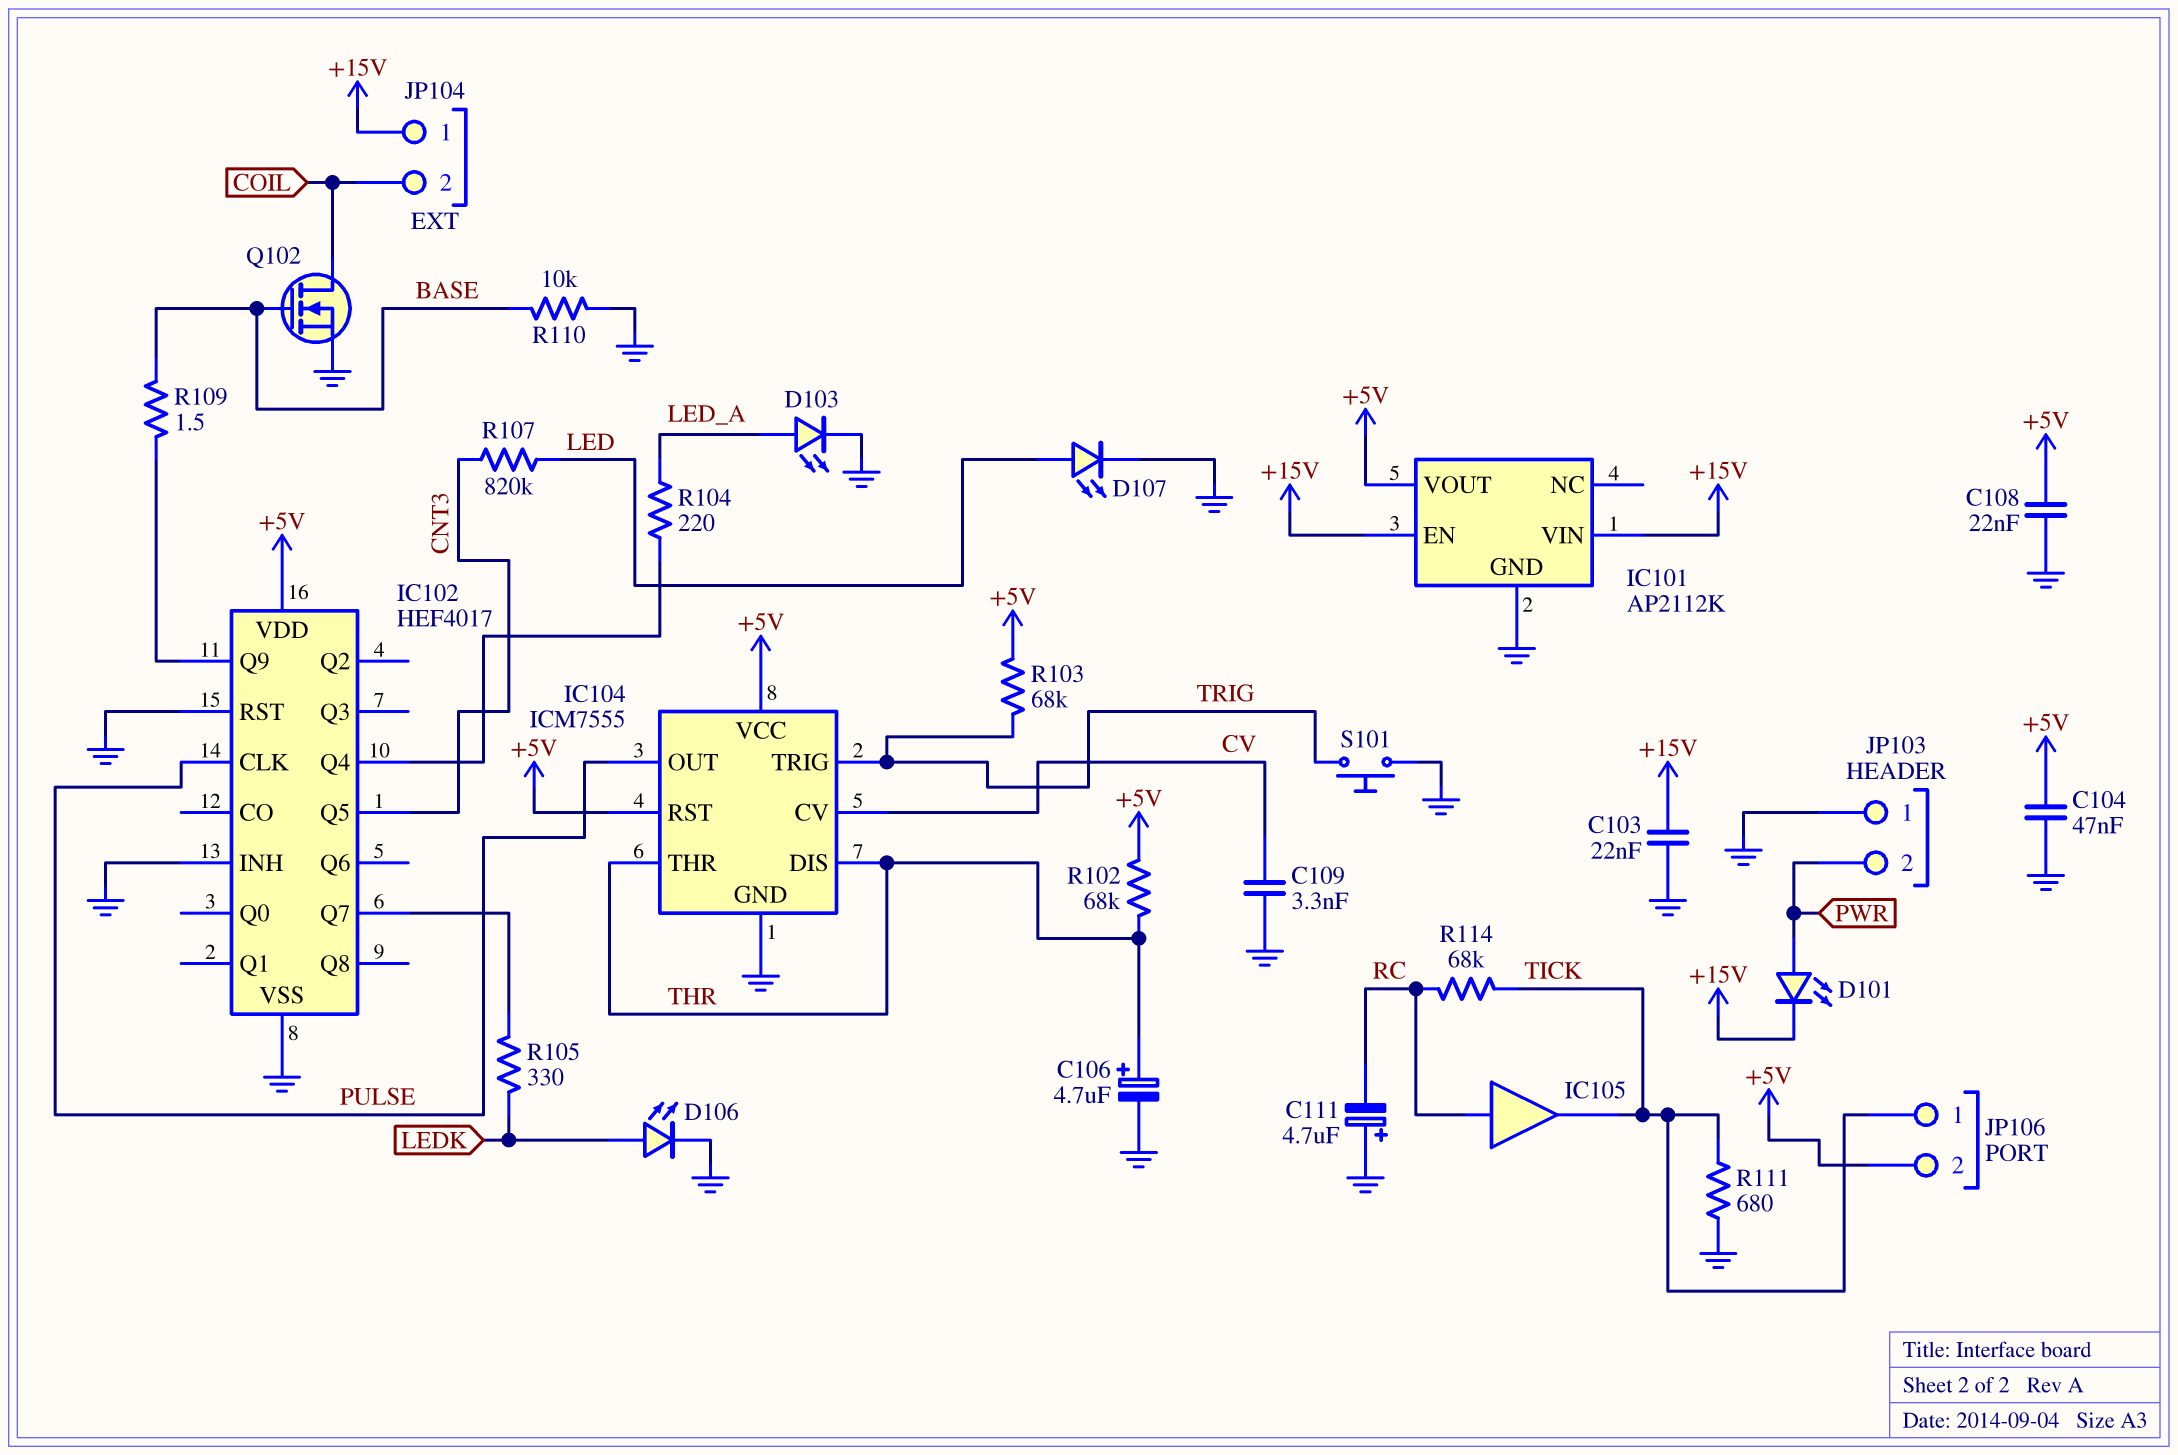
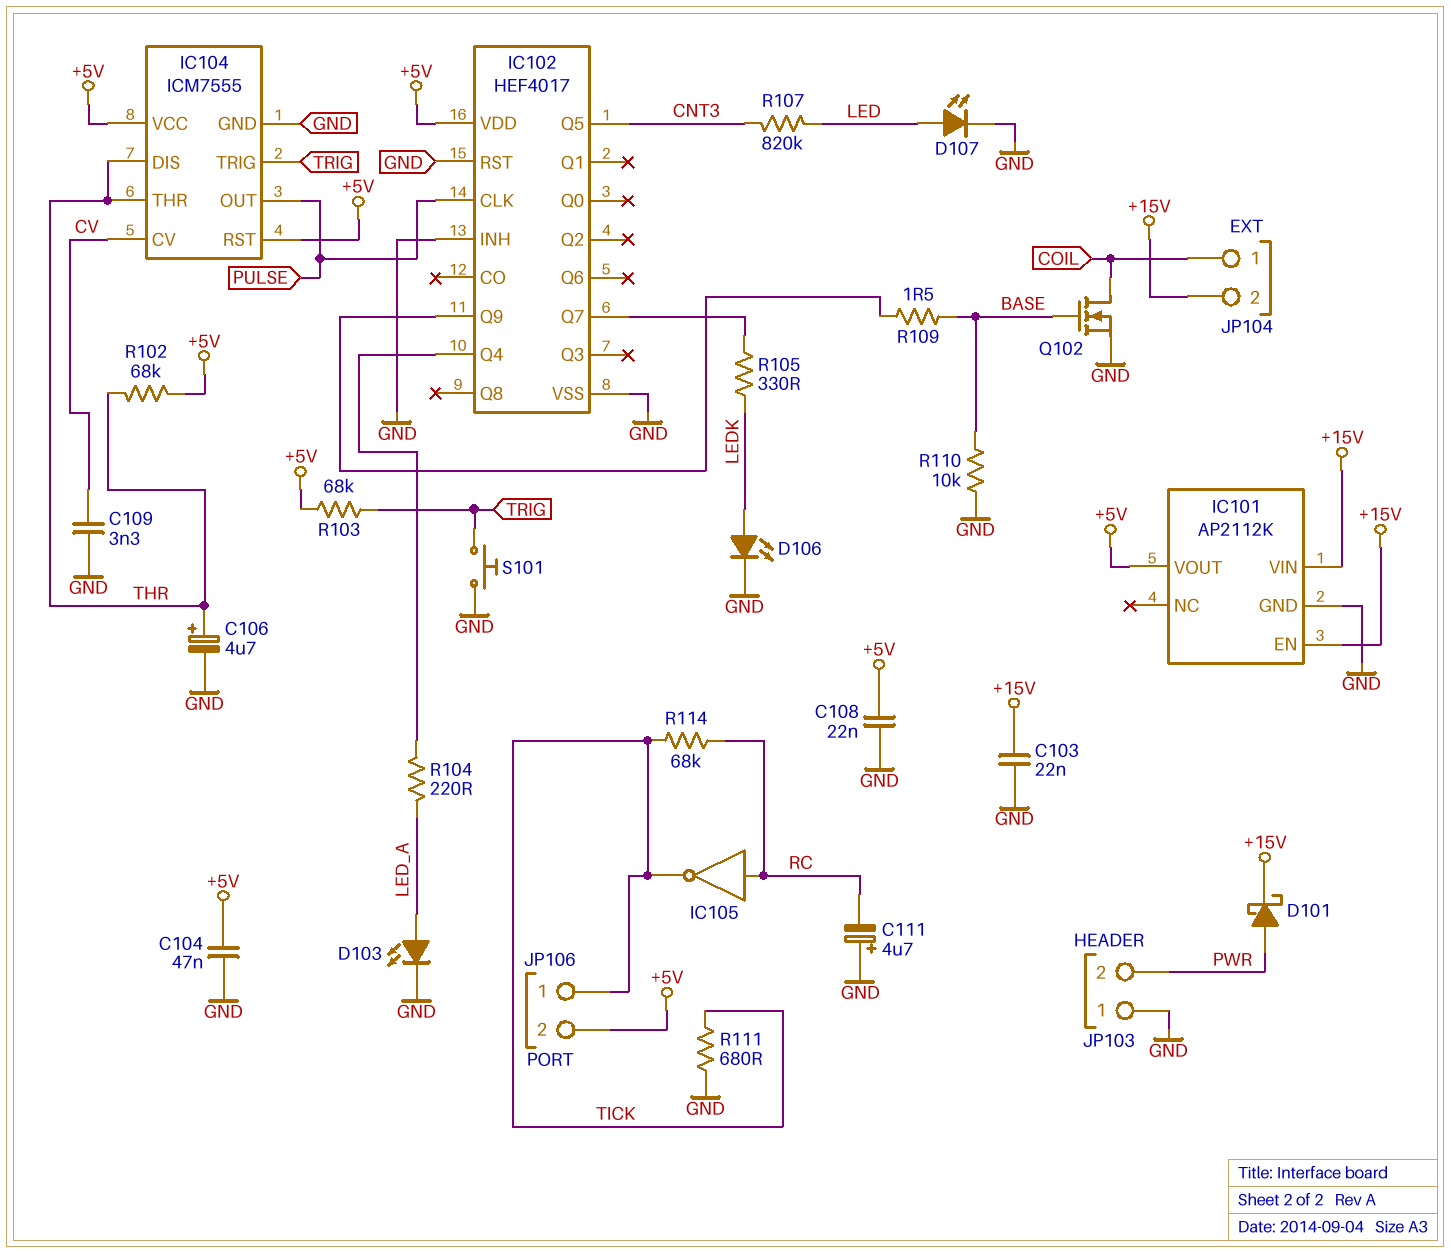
D101: LED (A PWR, K +15V) -> schottky (A PWR, K +15V)
IC105: buffer (in RC, out TICK) -> NOT (in RC, out TICK)
JP104 pin 1: +15V -> COIL
JP104 pin 2: COIL -> +15V

